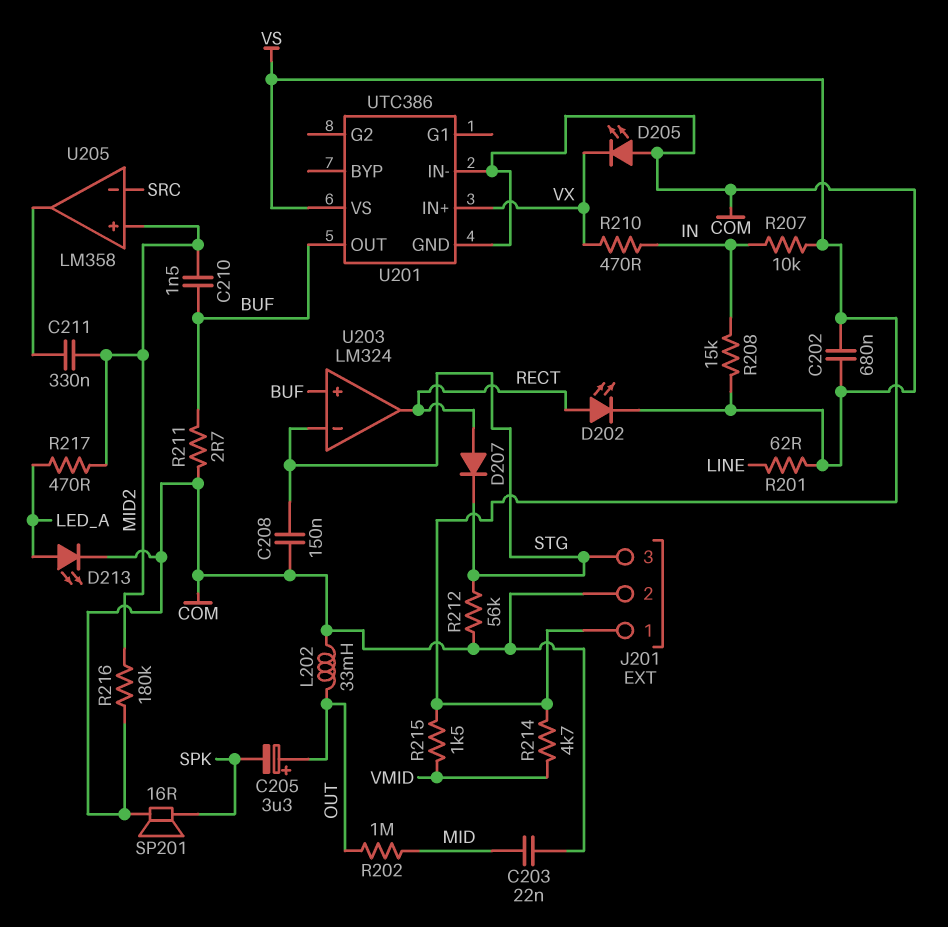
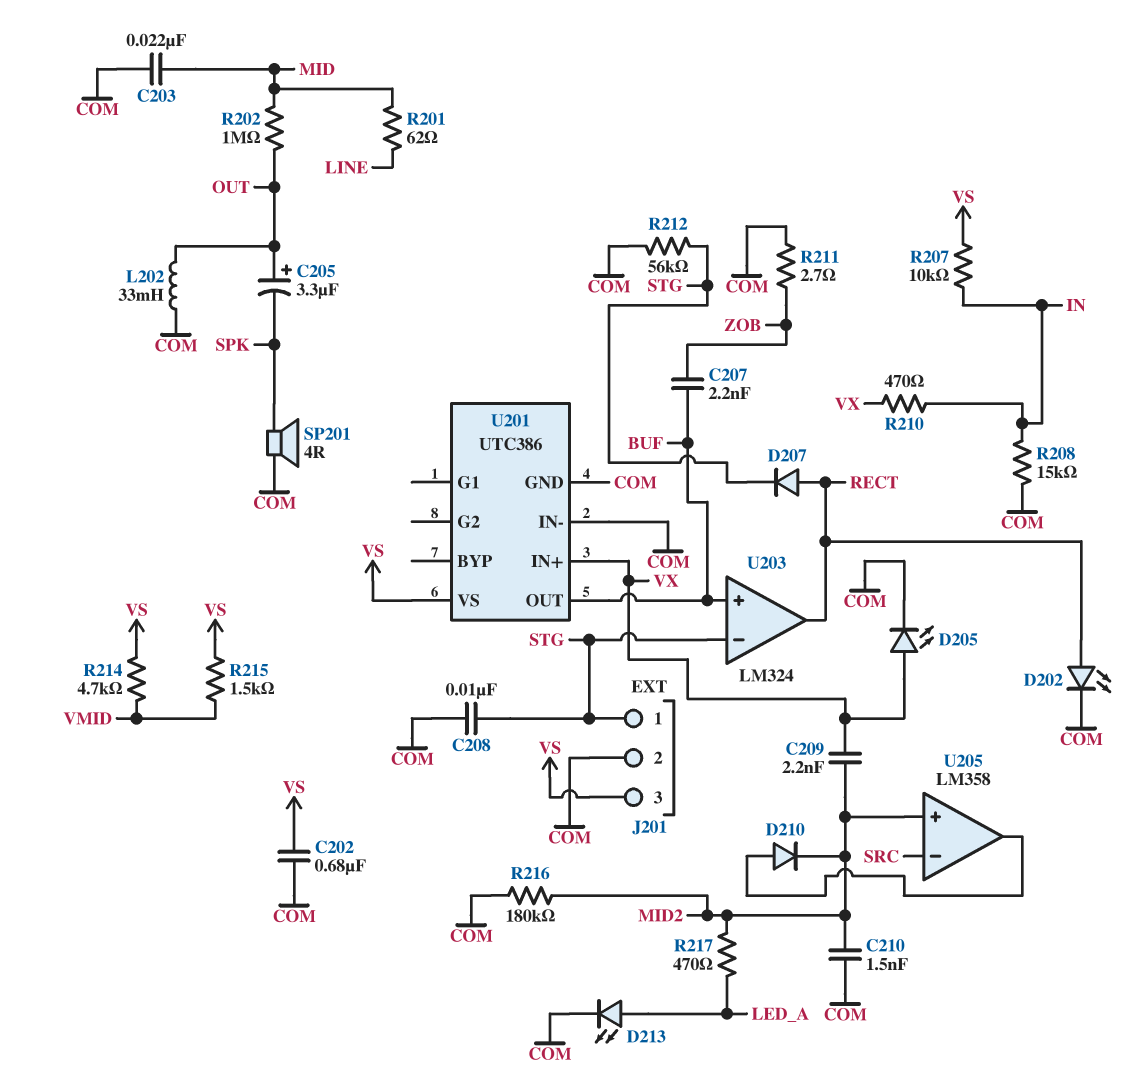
C207: none -> 2.2nF (BUF, ZOB)
C208: 150nF (COM, STG) -> 10nF (COM, STG)
C209: none -> 2.2nF (MID2, VX)
C210: 1.5nF (BUF, MID2) -> 1.5nF (COM, MID2)
C211: 330nF (MID2, U205/out) -> none
D205: LED (A COM, K VX) -> LED (A VX, K COM)
D210: none -> diode (A U205/out, K MID2)
J201 pin 1: VS -> STG
J201 pin 3: STG -> VS
R201: 62 (COM, LINE) -> 62 (LINE, MID)
R211: 2.7 (BUF, COM) -> 2.7 (COM, ZOB)
SP201: speaker 16R (COM, SPK) -> speaker 4R (COM, SPK)

